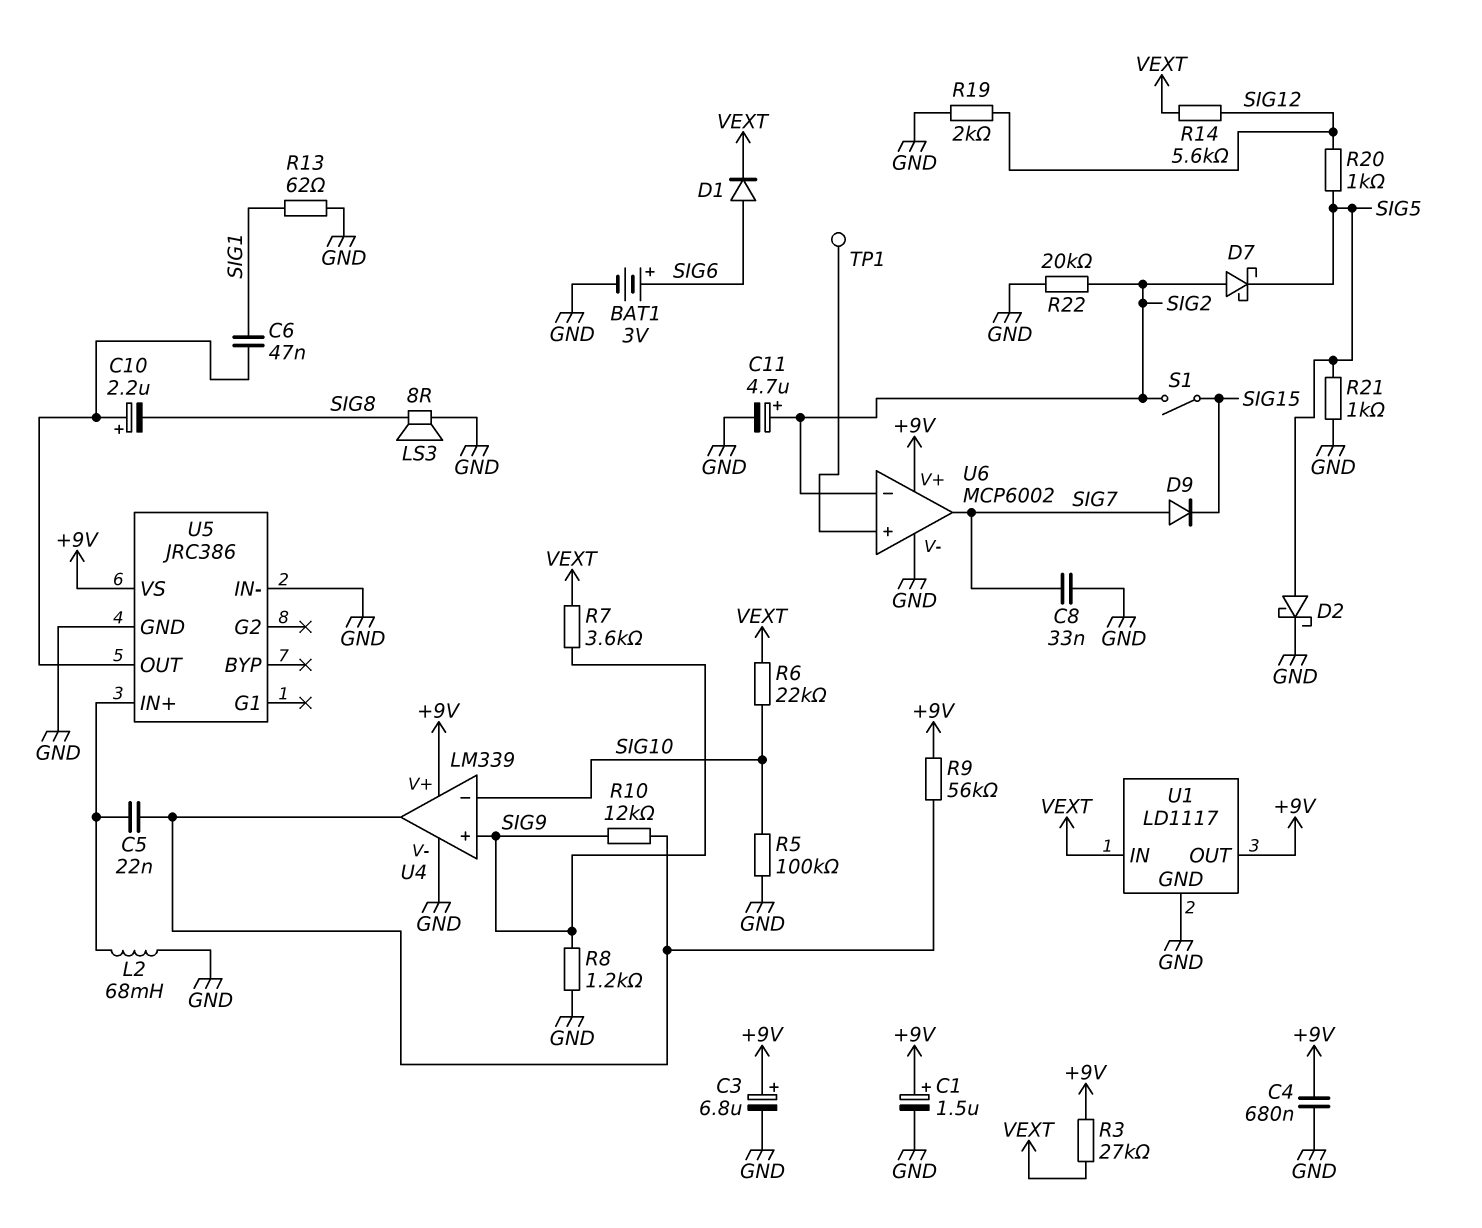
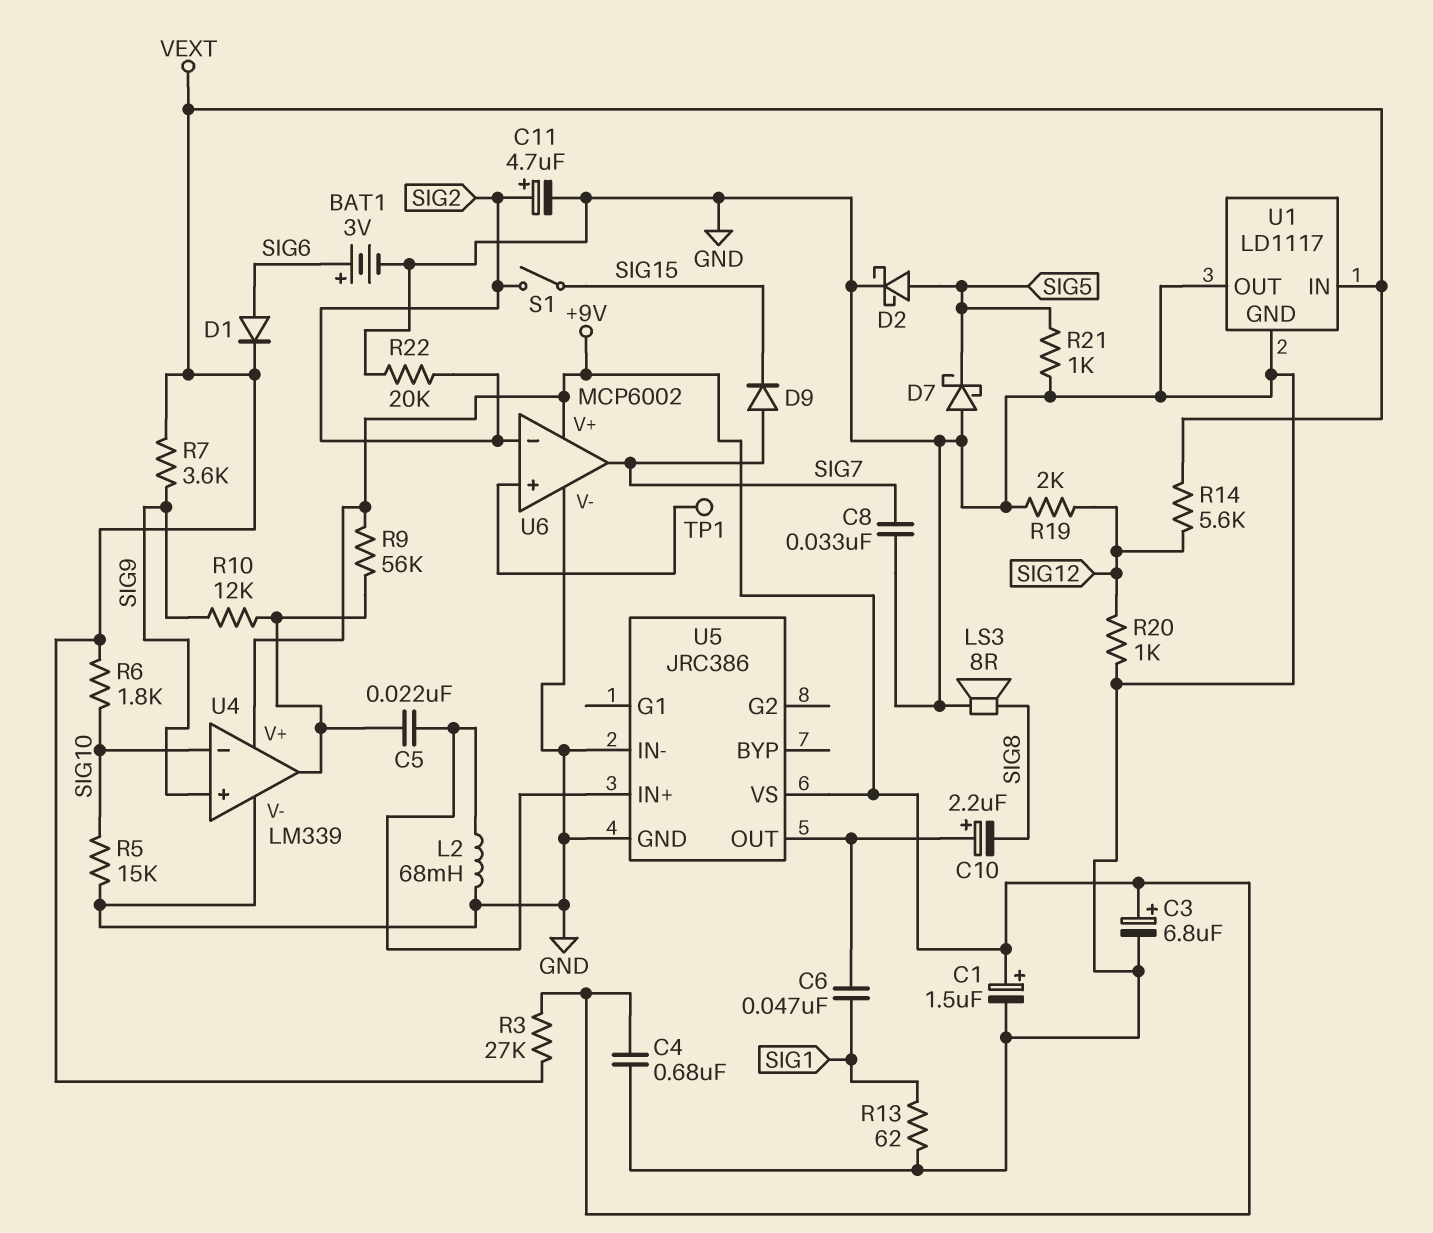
D7: schottky (A SIG2, K SIG5) -> schottky (A GND, K SIG5)
R5: 100k (GND, SIG10) -> 15k (GND, SIG10)
R6: 22k (SIG10, VEXT) -> 1.8k (SIG10, VEXT)
R8: 1.2k (GND, SIG9) -> none
R20: 1k (SIG5, SIG12) -> 1k (GND, SIG12)
U1 pin OUT: +9V -> GND

